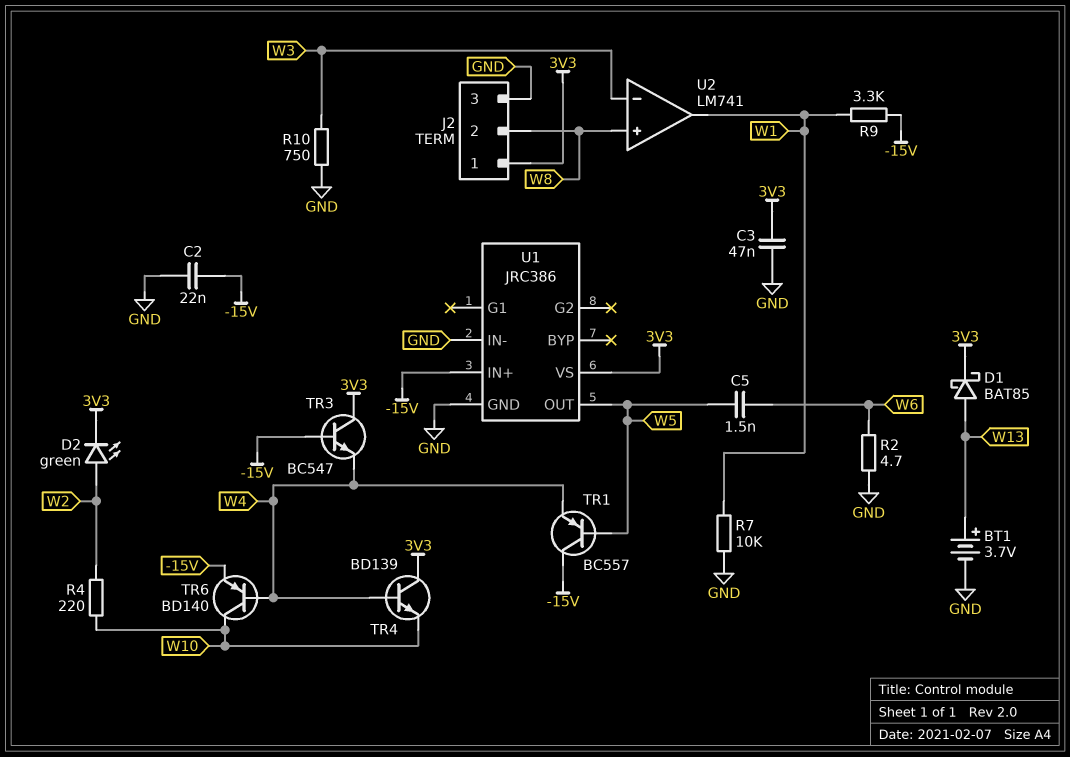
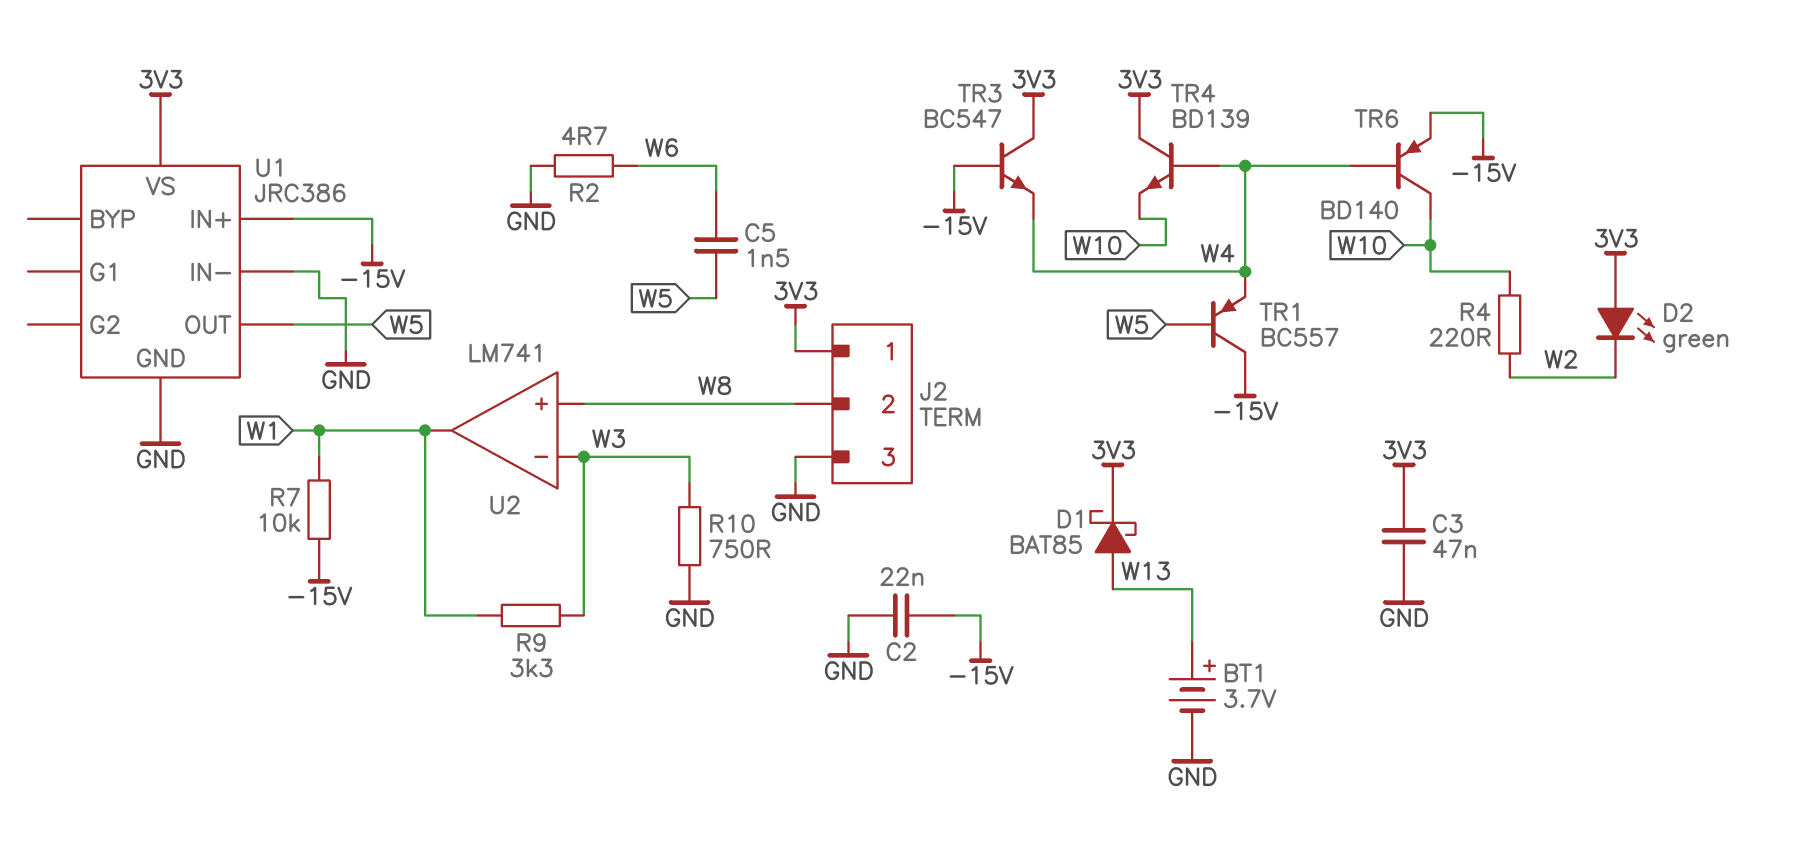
D2: LED green (A W2, K 3V3) -> LED green (A 3V3, K W2)
R7: 10k (GND, W1) -> 10k (-15V, W1)
R9: 3.3k (-15V, W1) -> 3.3k (W1, W3)

